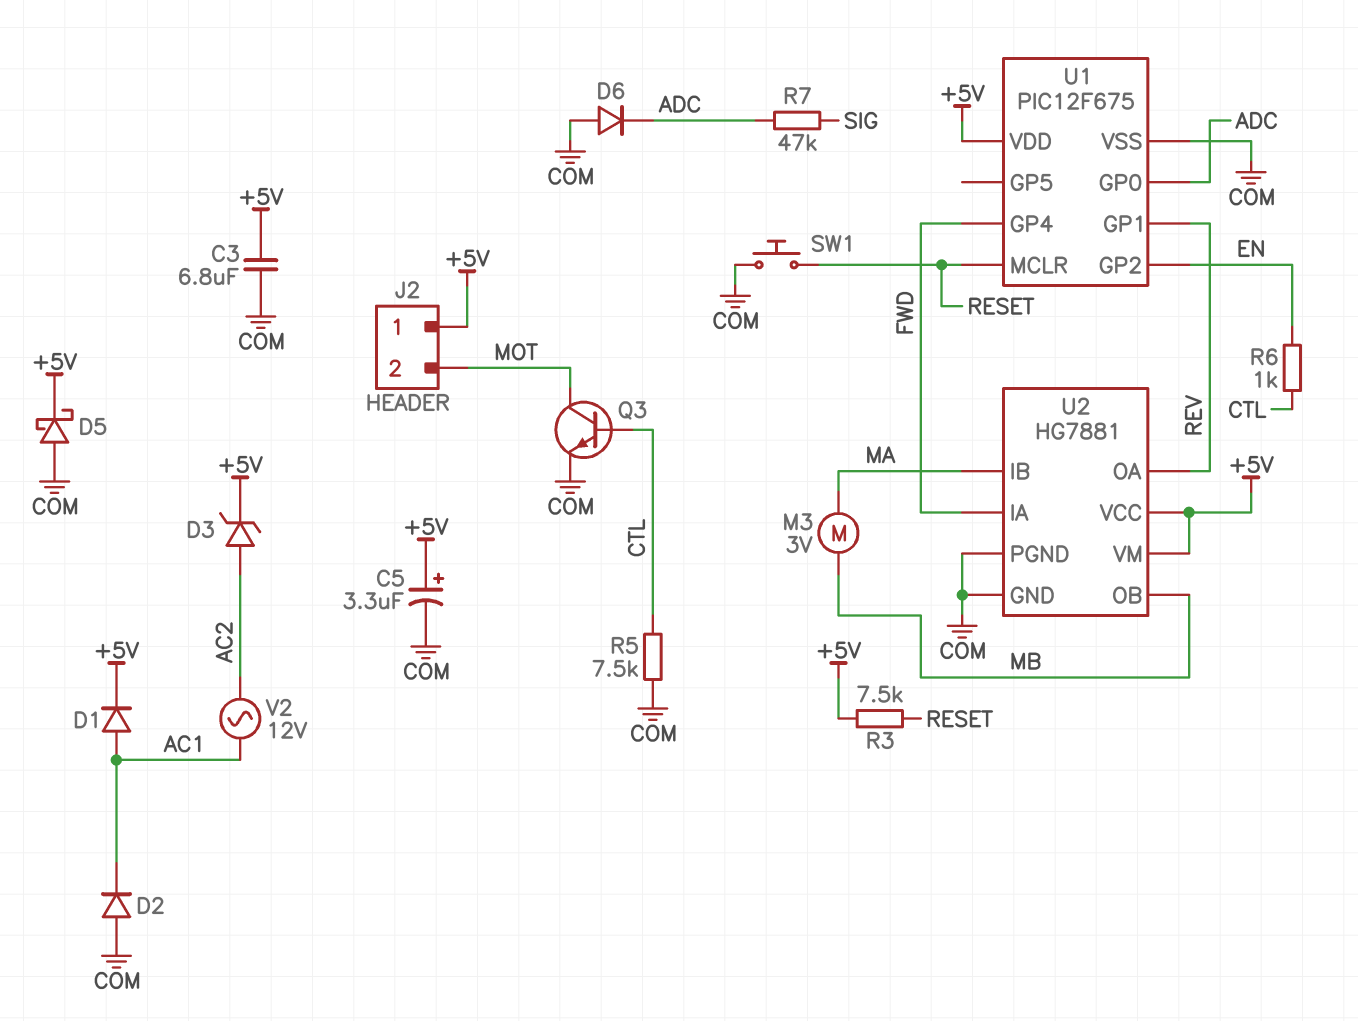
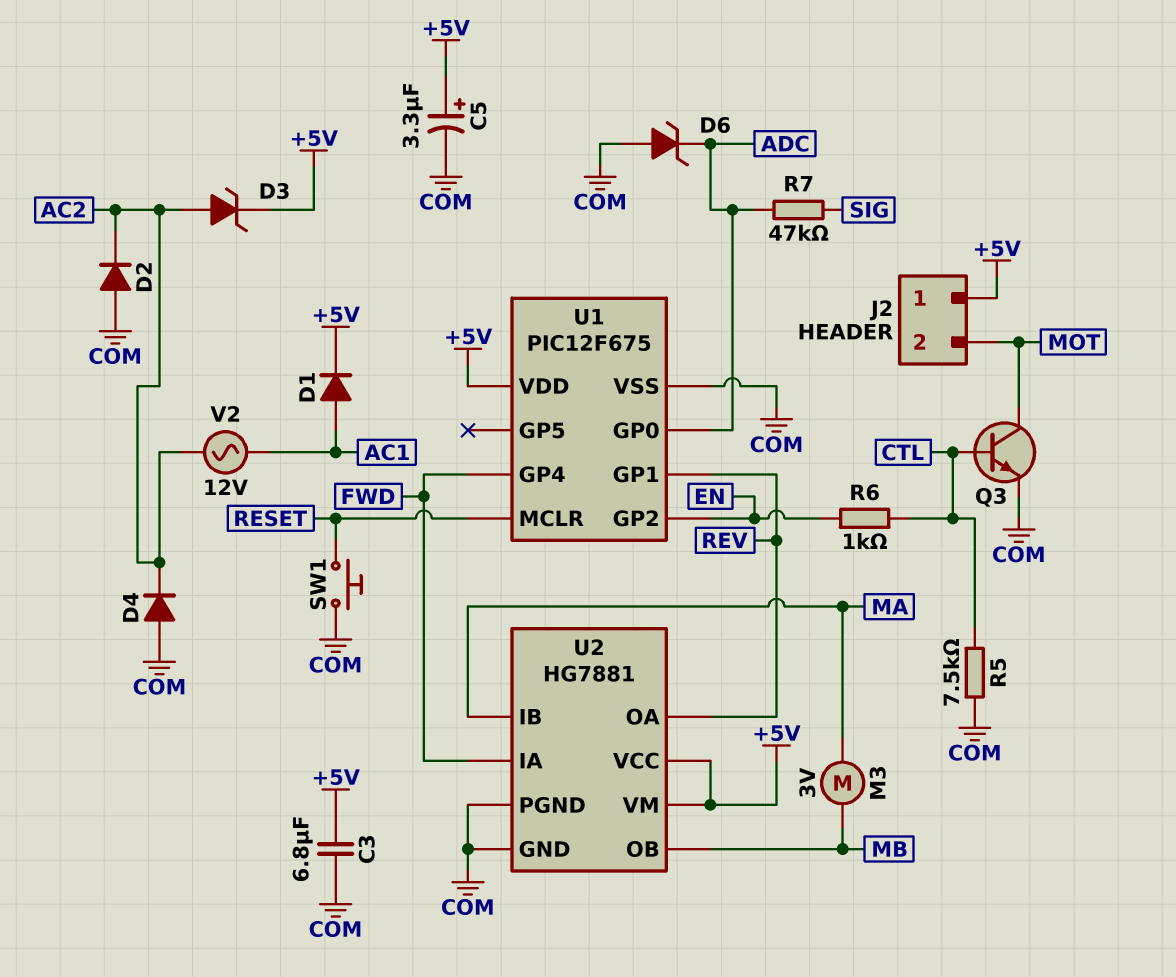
D2: diode (A COM, K AC1) -> diode (A COM, K AC2)
D4: none -> diode (A COM, K AC2)
D5: schottky (A COM, K +5V) -> none
D6: diode (A COM, K ADC) -> zener (A COM, K ADC)
R3: 7.5k (+5V, RESET) -> none

